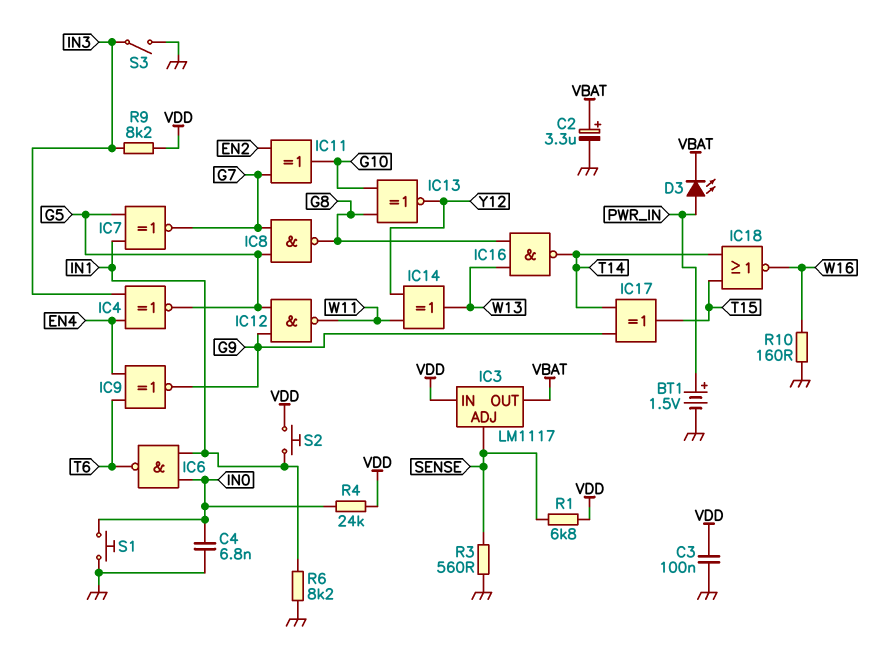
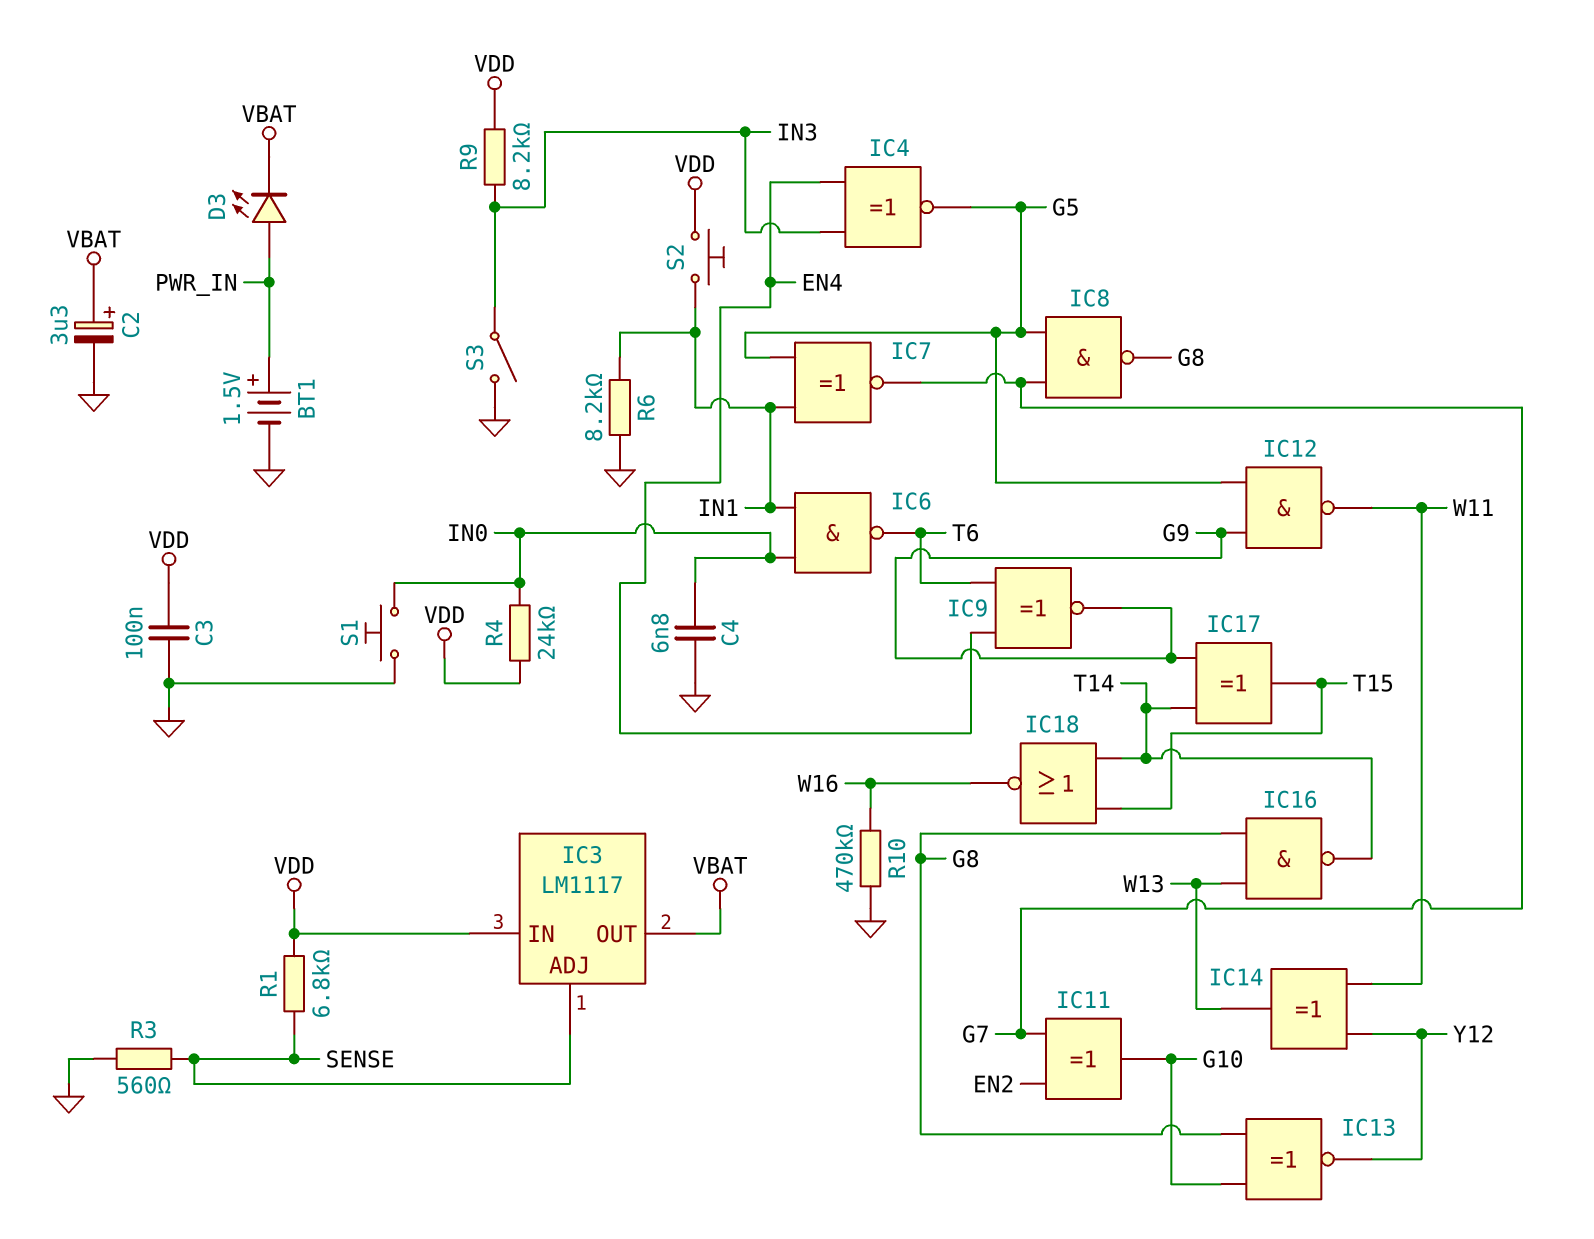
R10: 160 (GND, W16) -> 470k (GND, W16)

